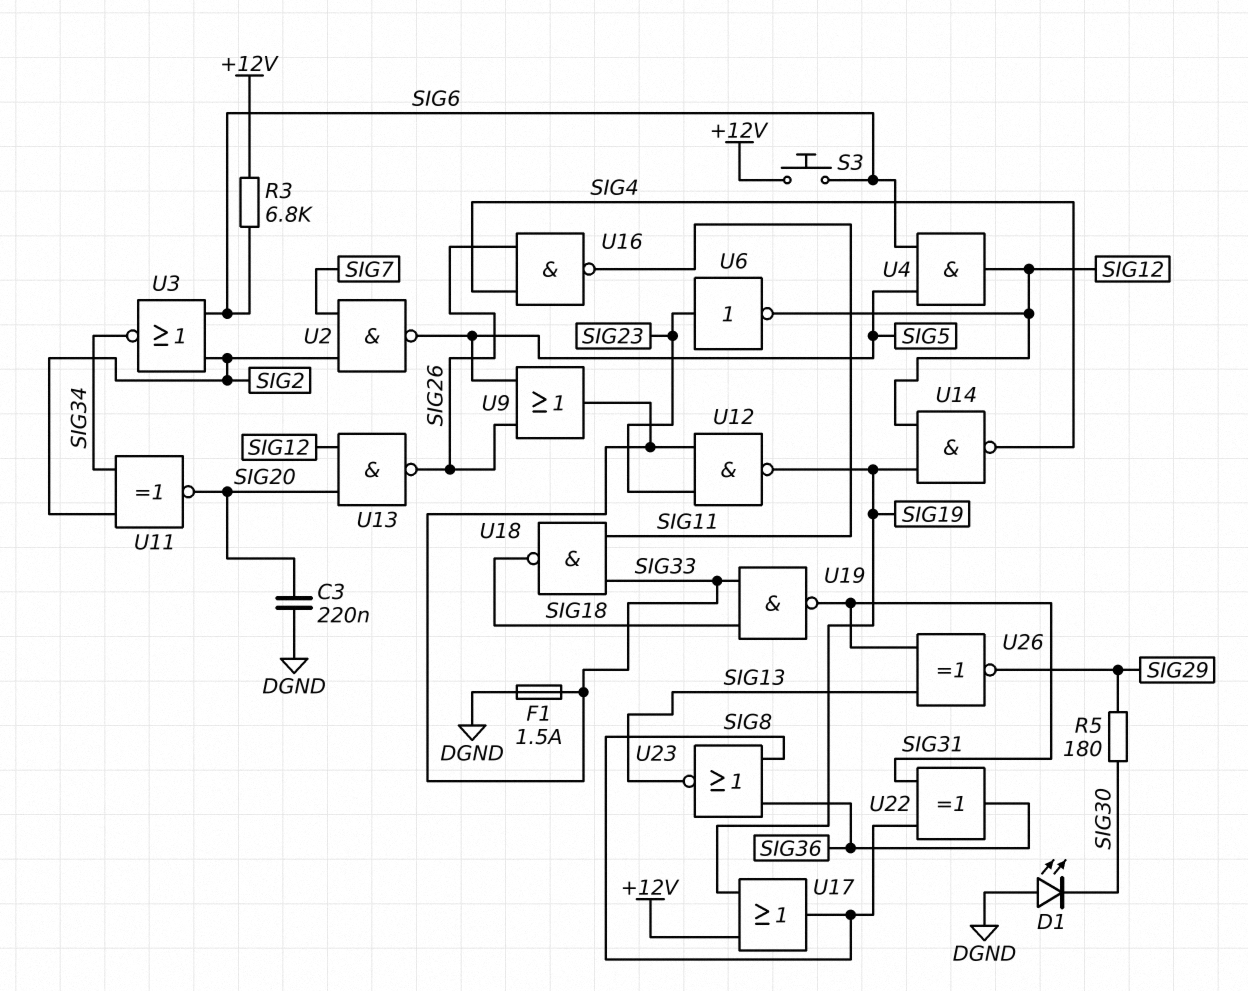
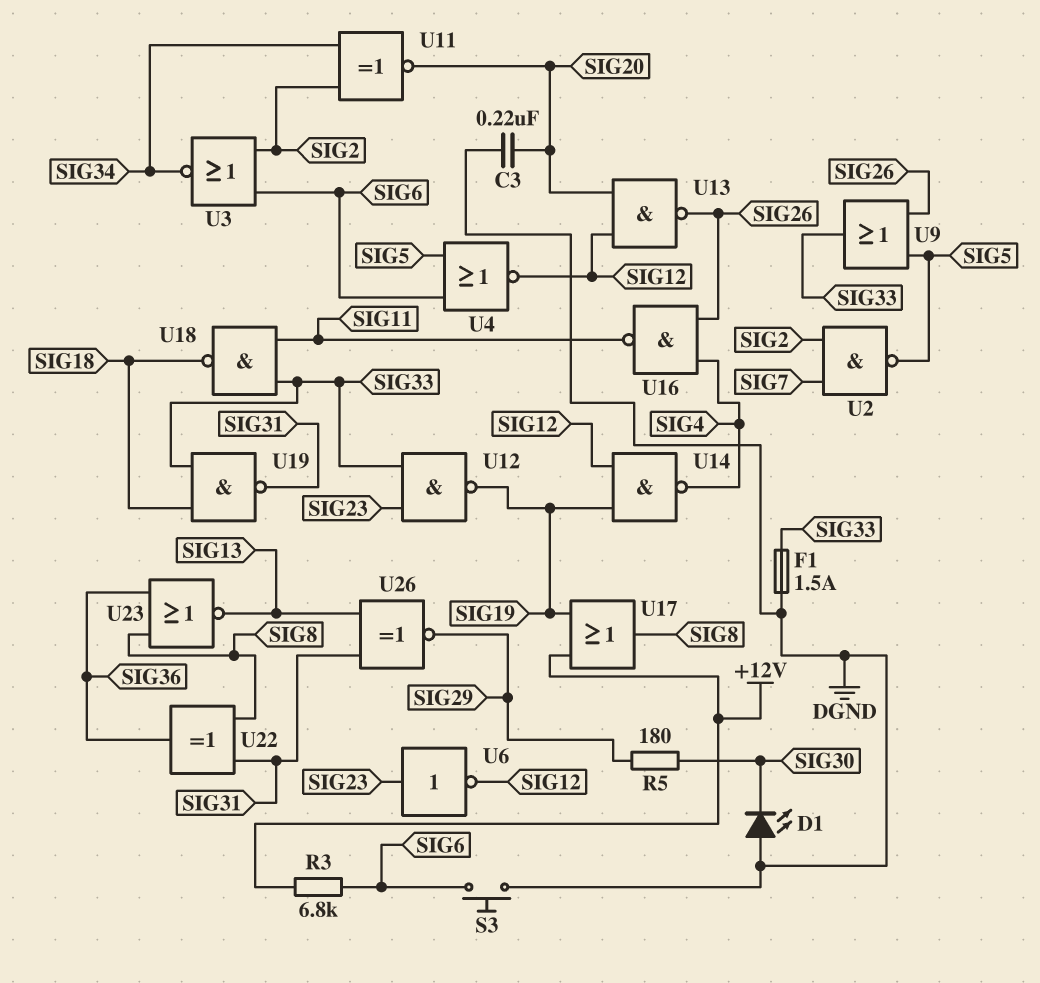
S3: button (+12V, SIG6) -> button (DGND, SIG6)
U4: AND (in SIG5, in SIG6, out SIG12) -> NOR (in SIG5, in SIG6, out SIG12)

